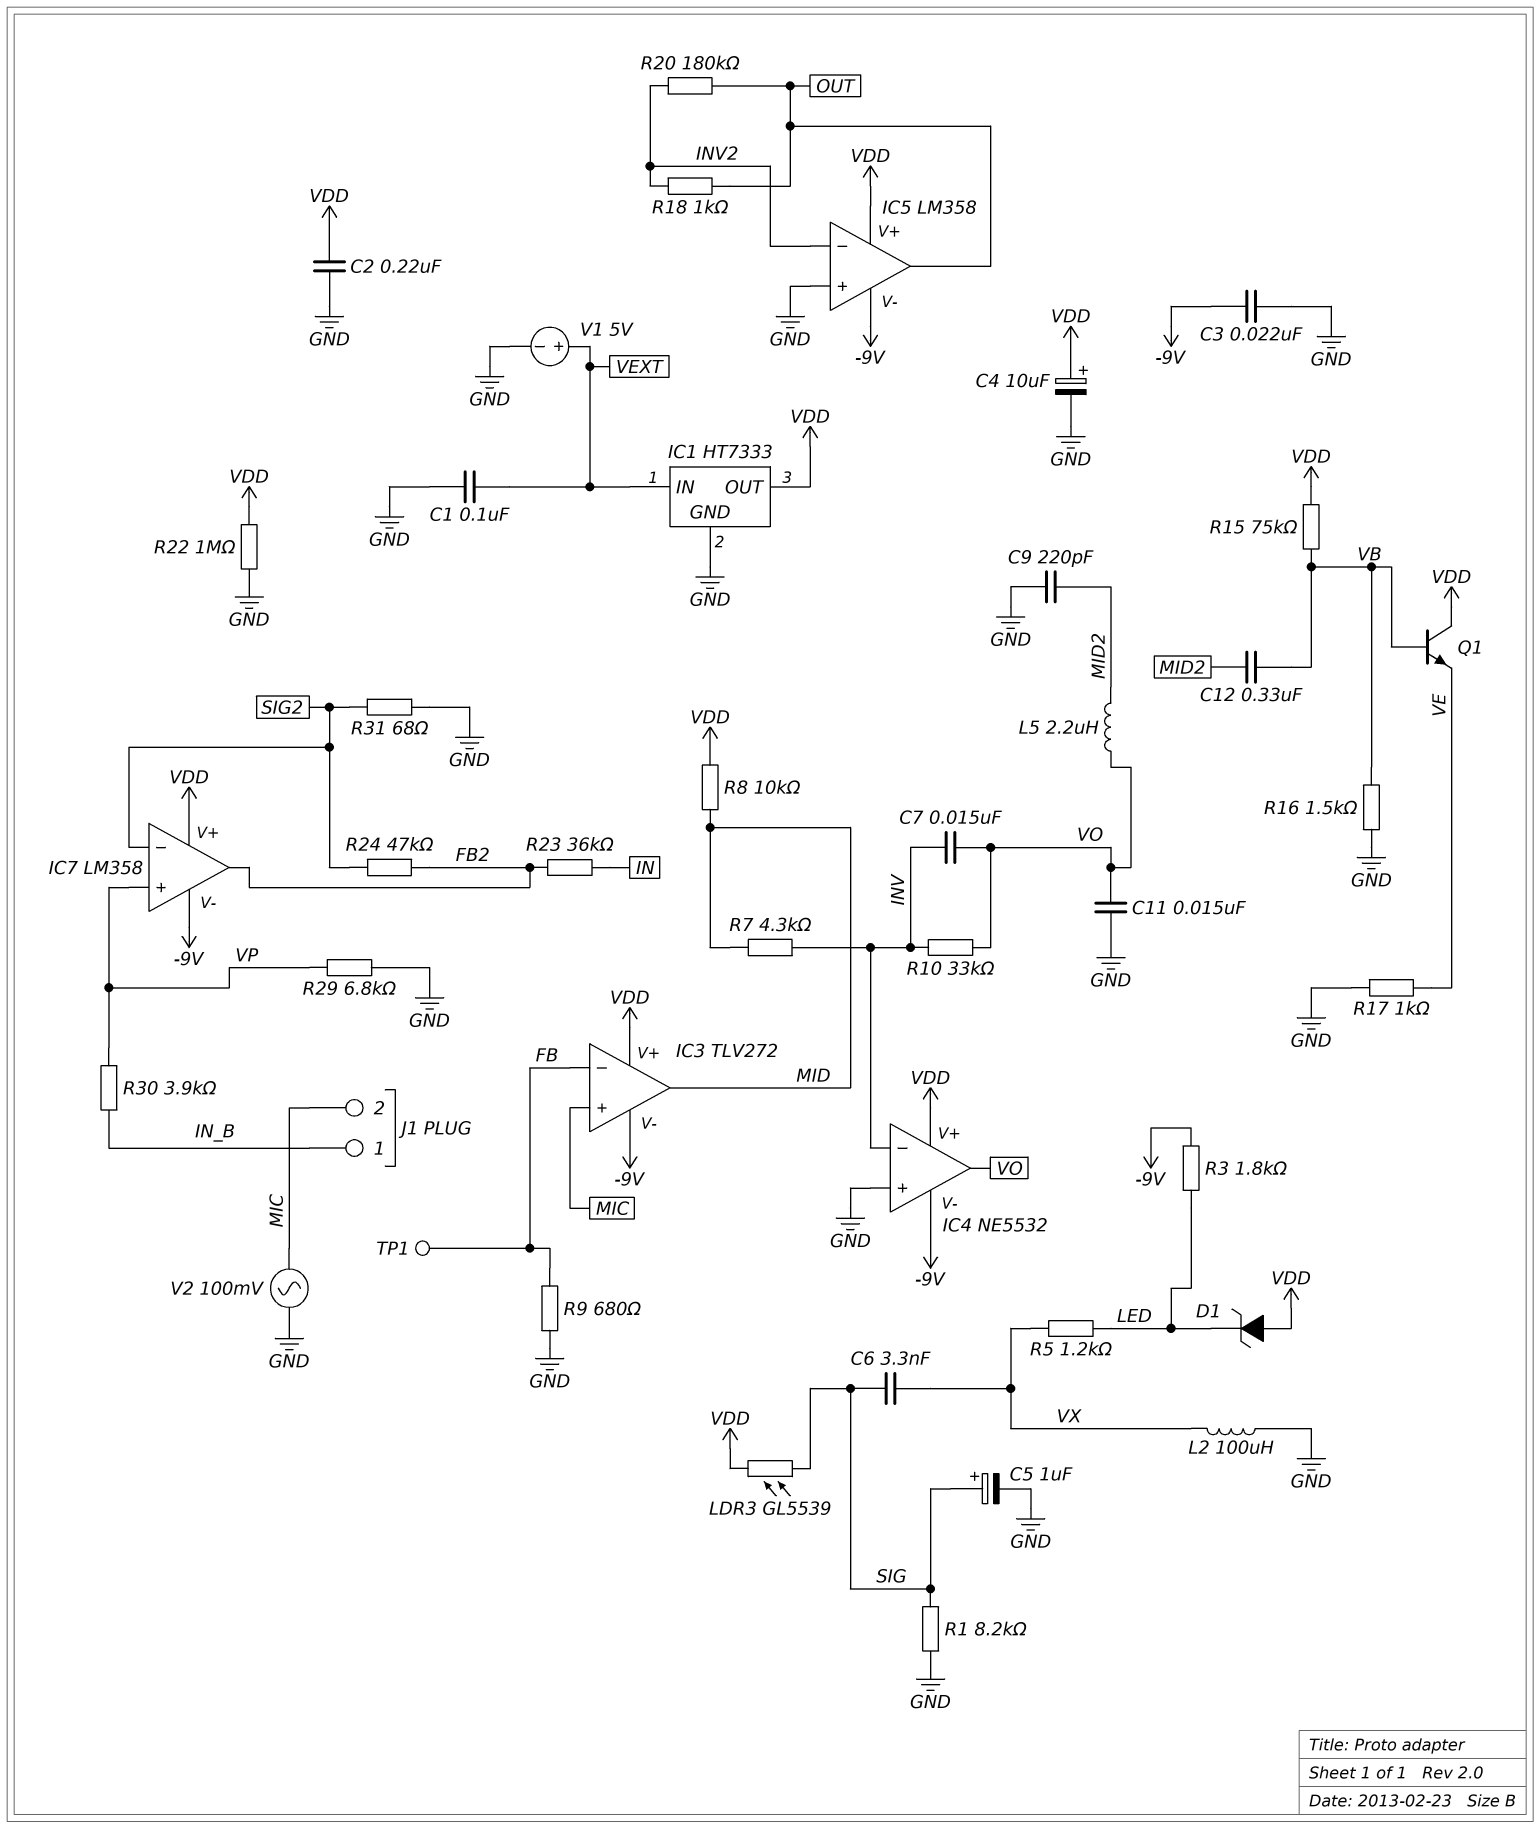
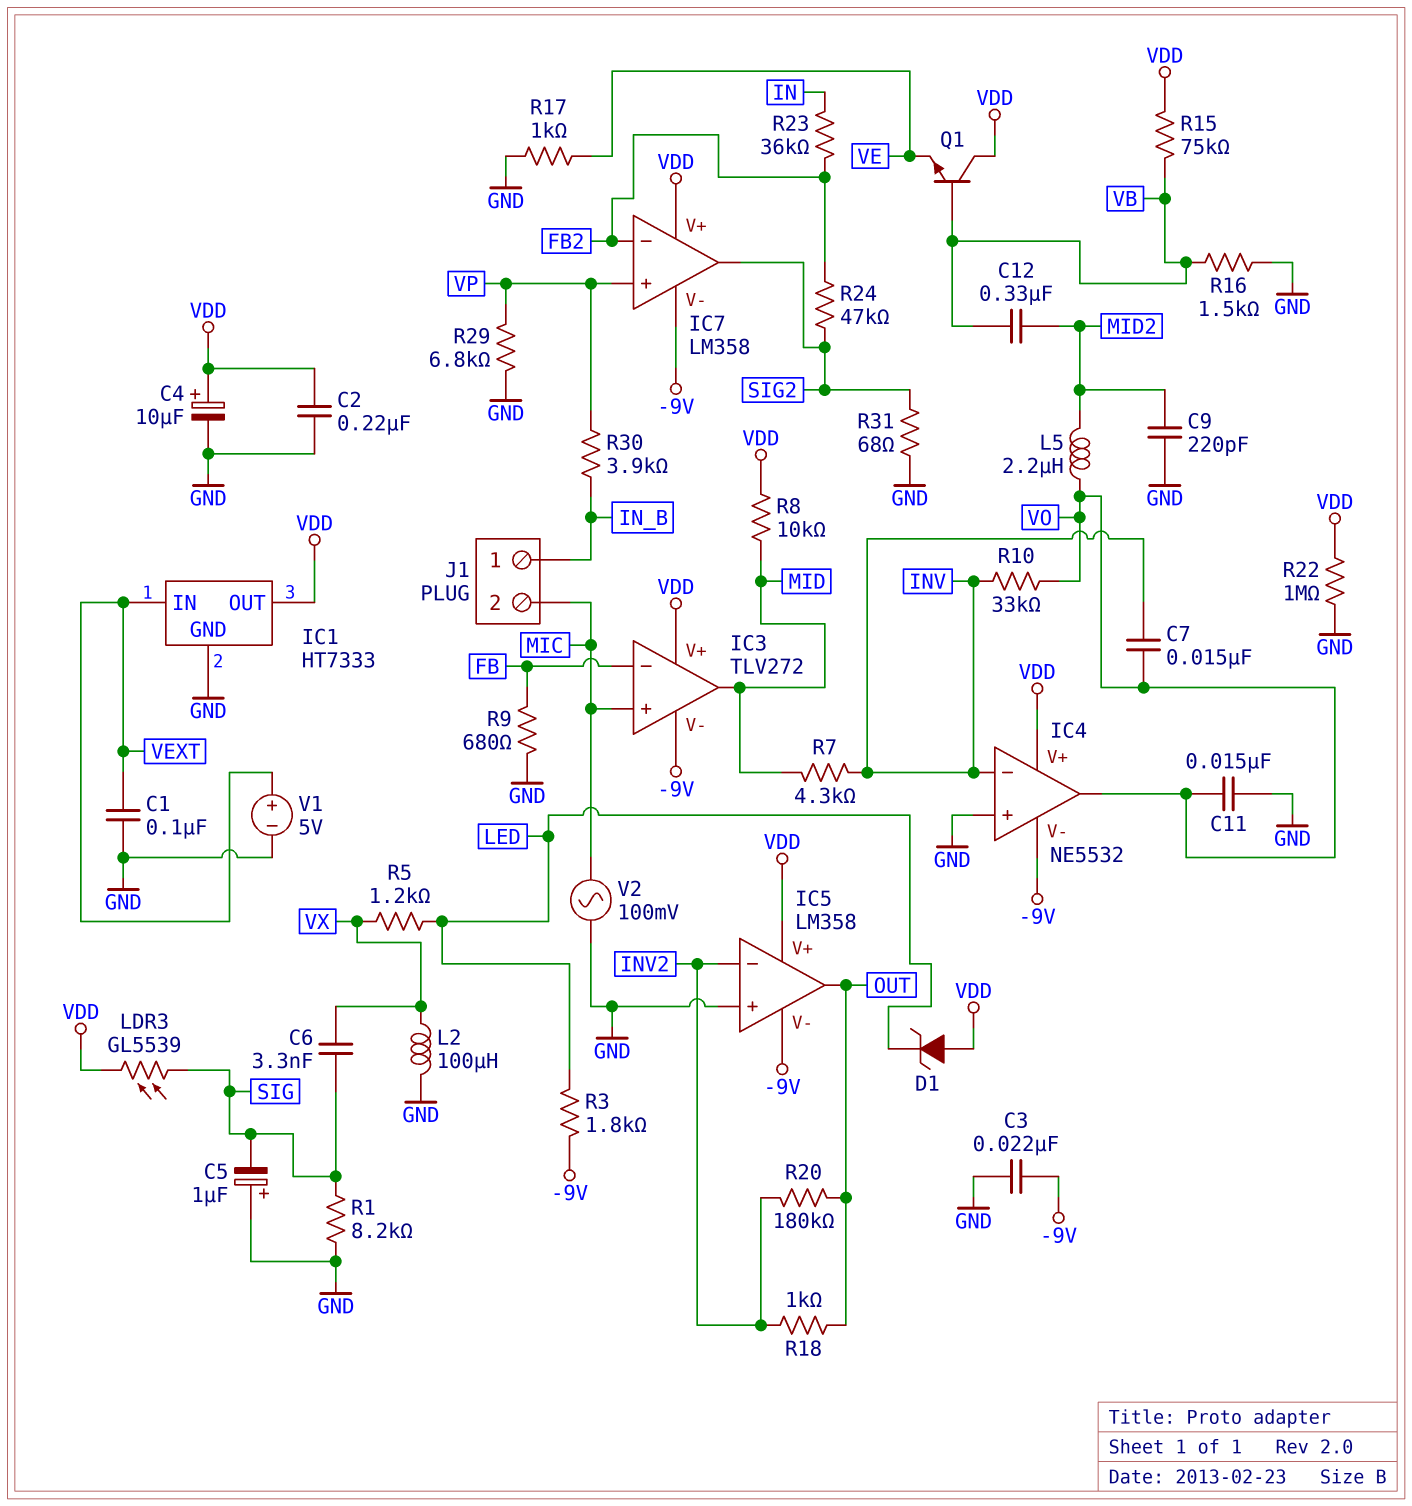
C5: 1uF (plus SIG, minus GND) -> 1uF (plus GND, minus SIG)
IC7 pin in-: SIG2 -> FB2
IC7 pin out: FB2 -> SIG2
TP1: test point (FB) -> none

